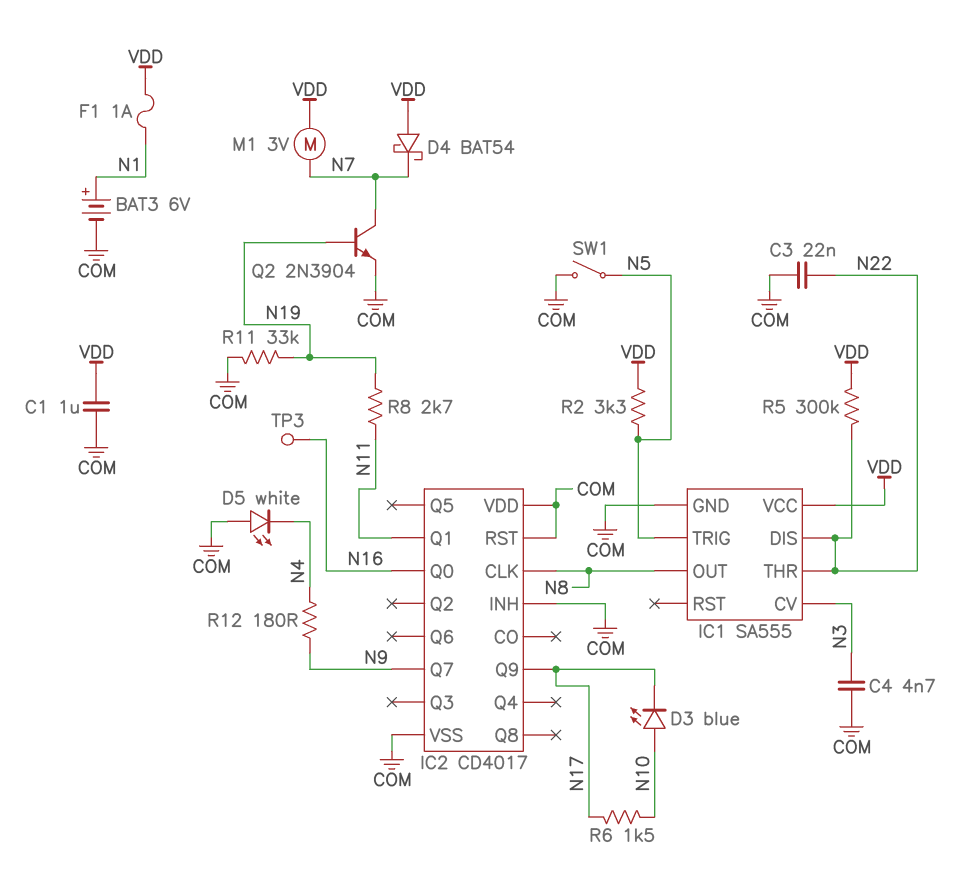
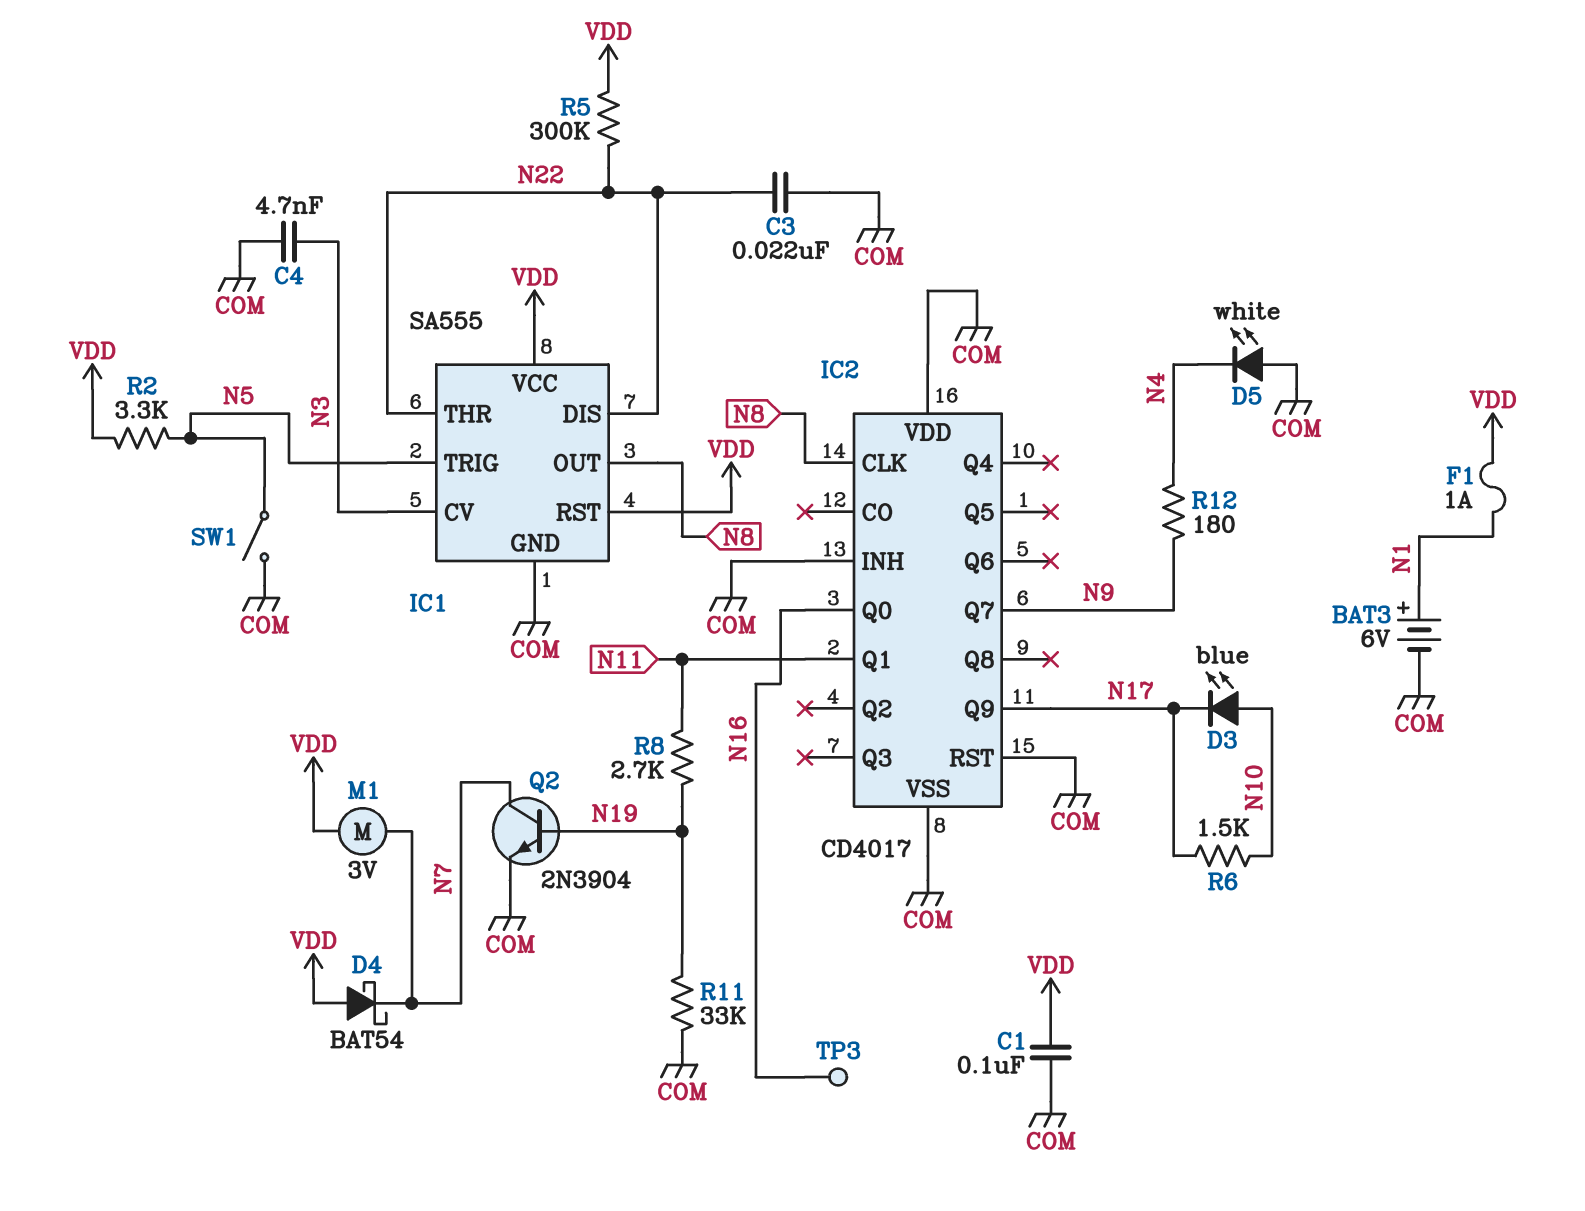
C1: 1uF (COM, VDD) -> 100nF (COM, VDD)
IC1 pin RST: none -> VDD

